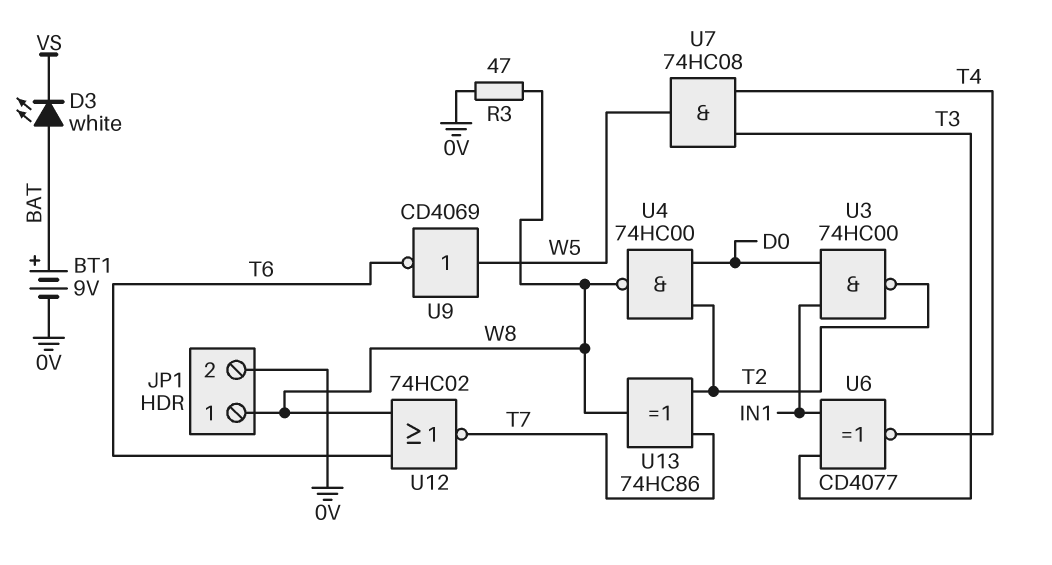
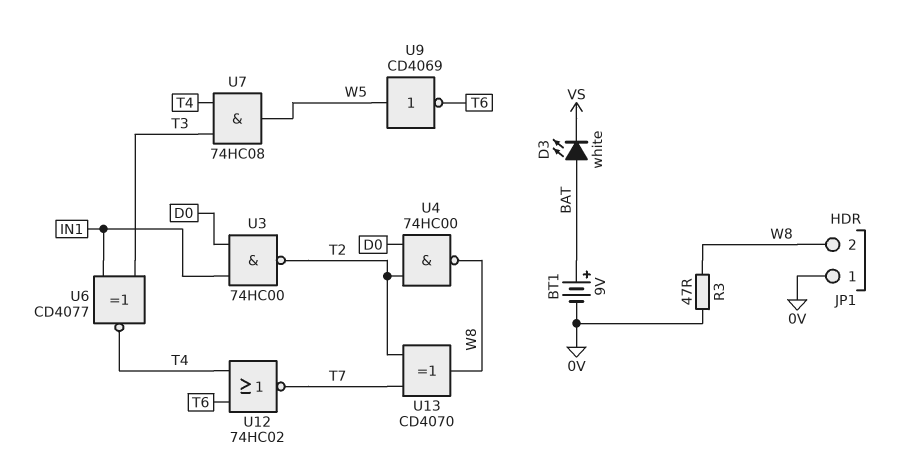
JP1 pin 1: W8 -> 0V
JP1 pin 2: 0V -> W8
U12: NOR 74HC02 (in T6, in W8, out T7) -> NOR 74HC02 (in T4, in T6, out T7)
U13: XOR 74HC86 (in T2, in T7, out W8) -> XOR CD4070 (in T2, in T7, out W8)

